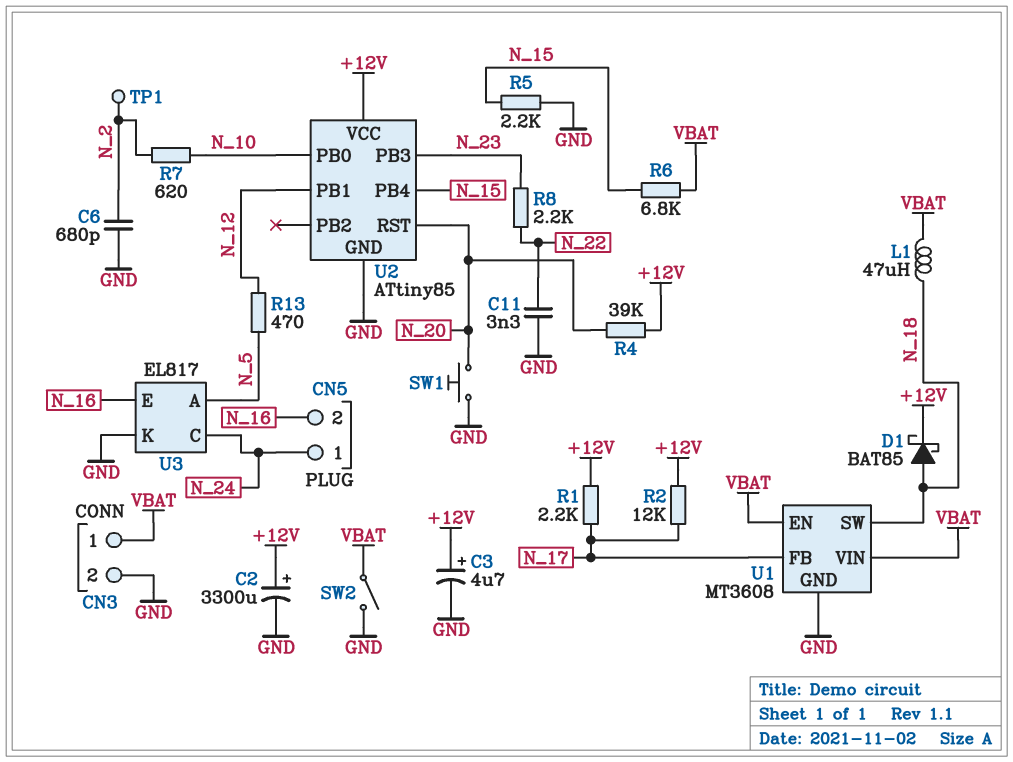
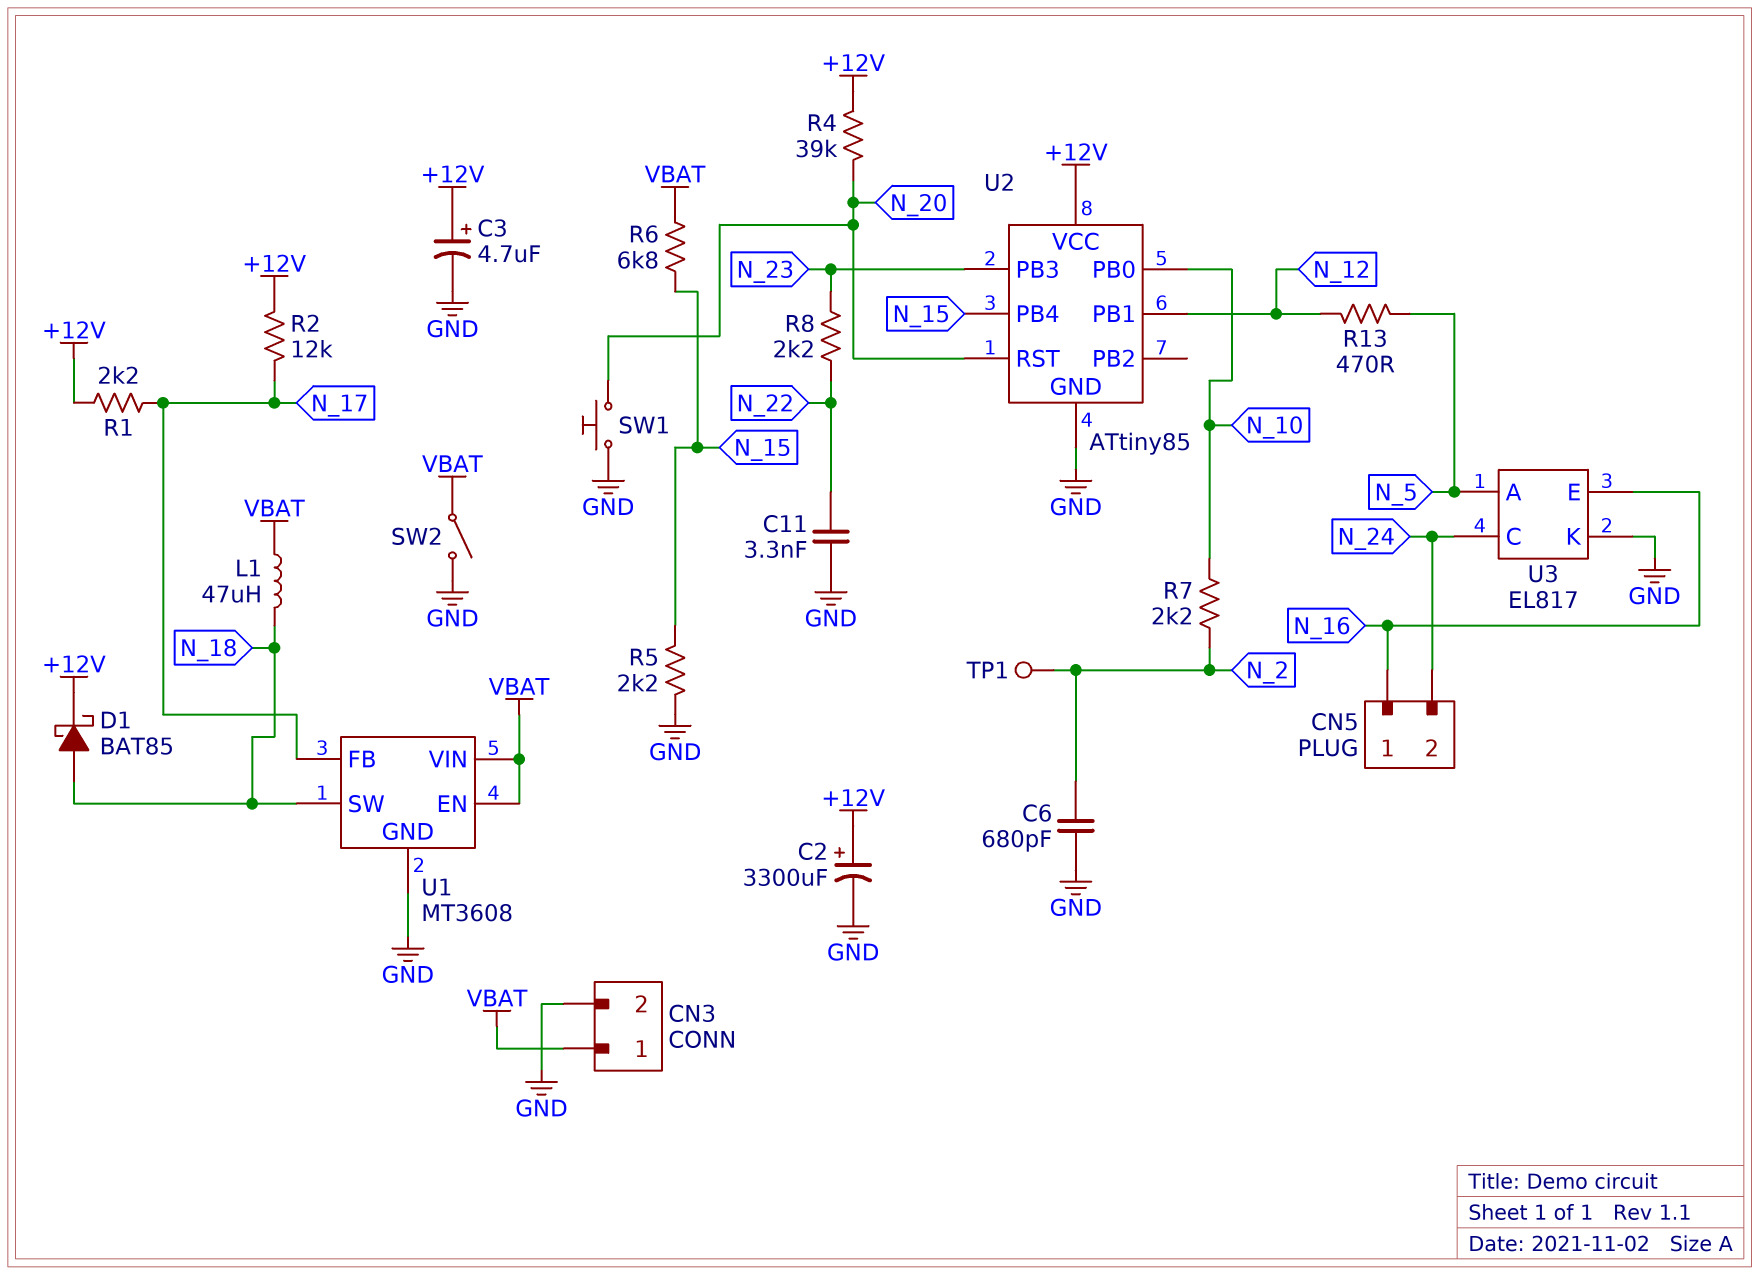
CN5 pin 1: N_24 -> N_16
CN5 pin 2: N_16 -> N_24
R7: 620 (N_2, N_10) -> 2.2k (N_2, N_10)

